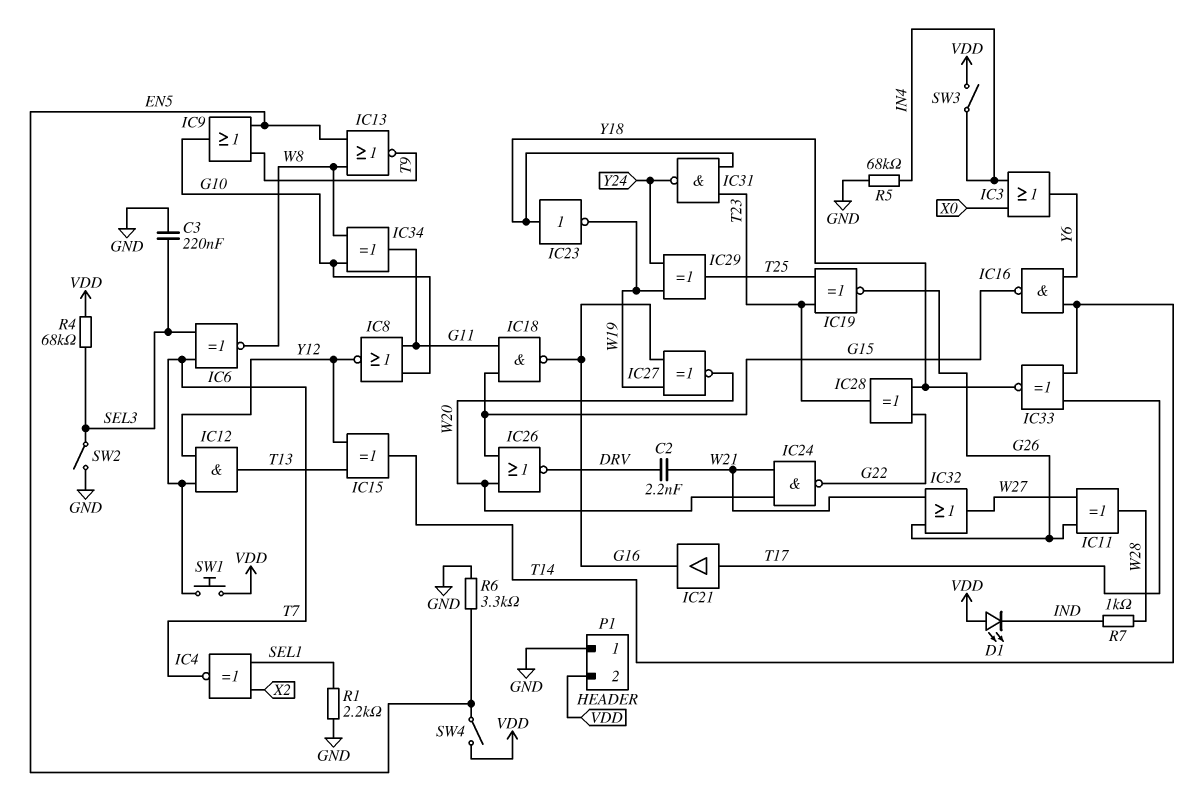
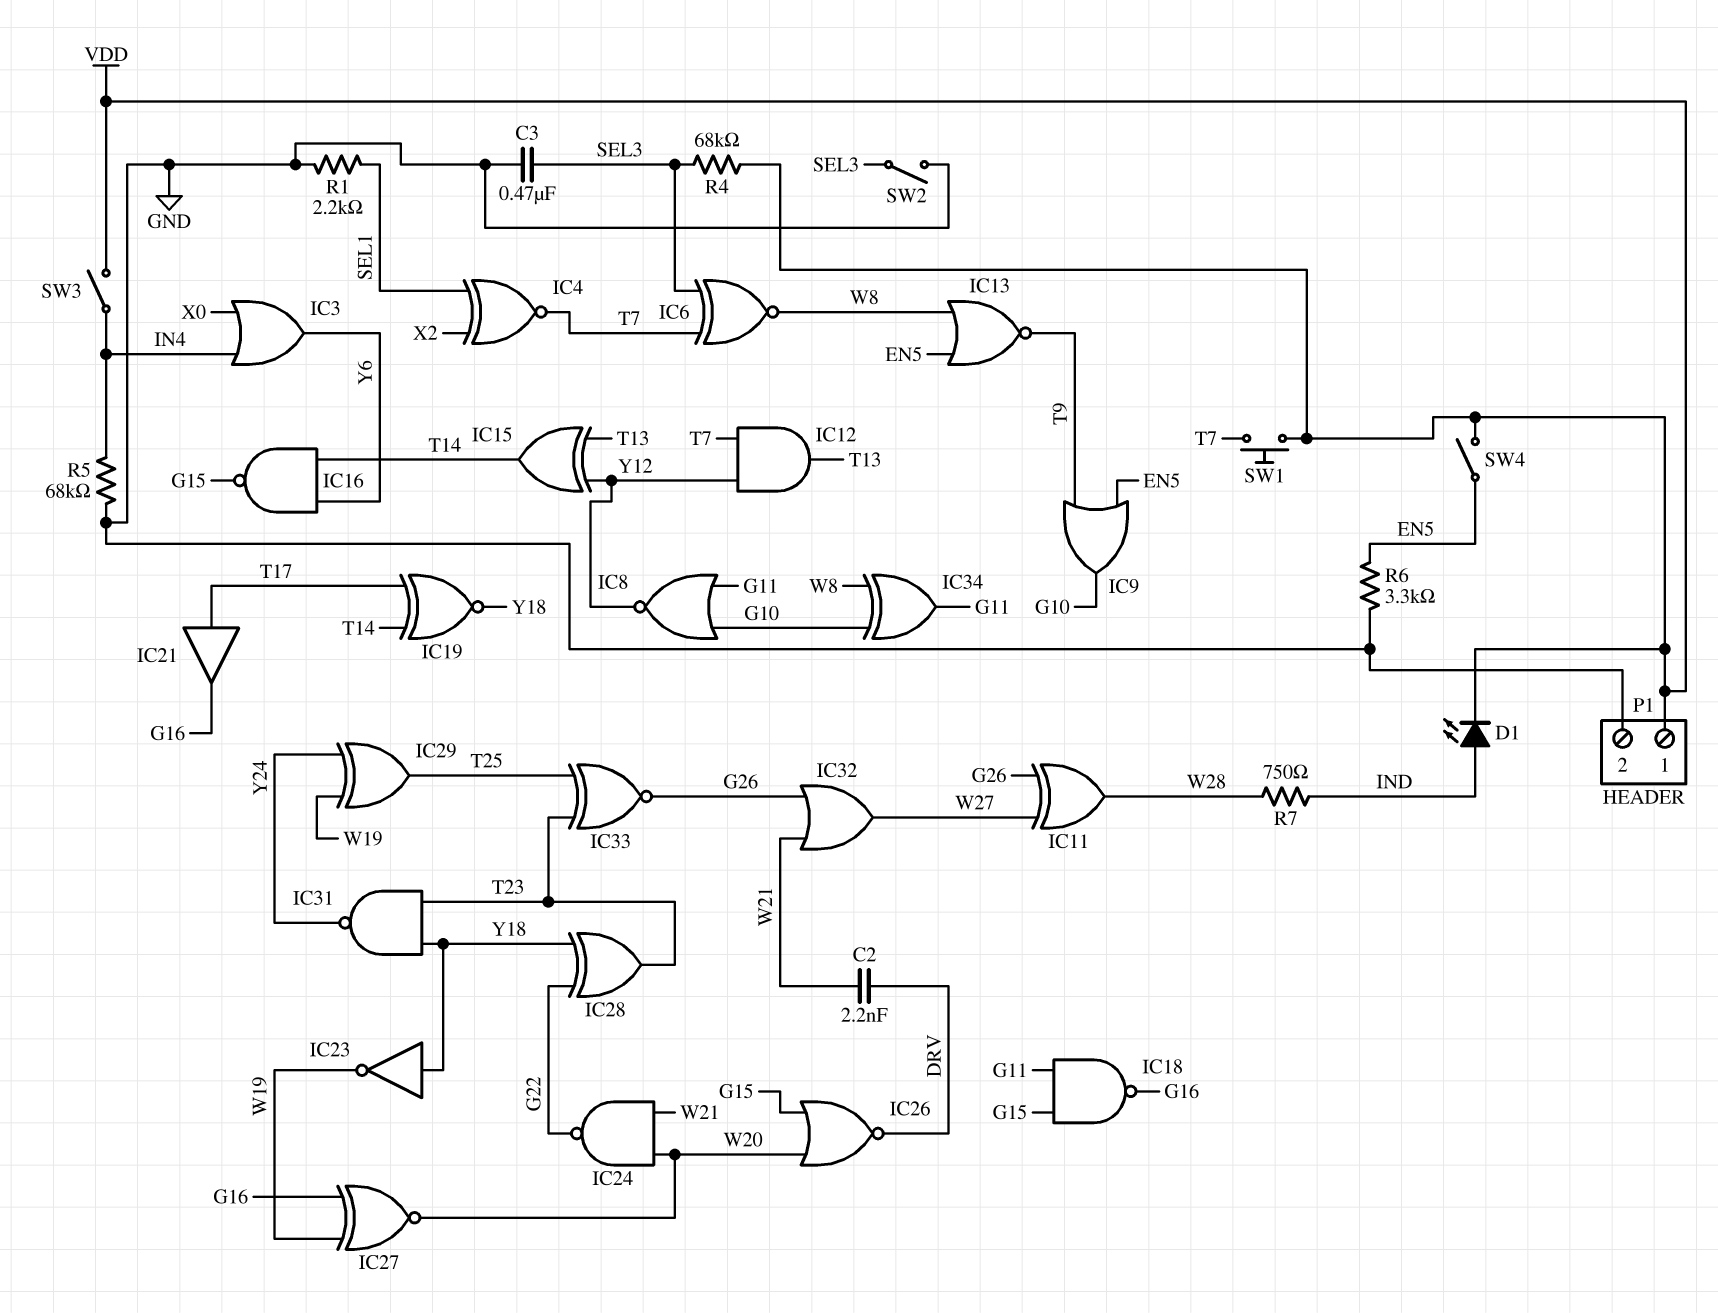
C3: 220nF (GND, SEL3) -> 470nF (GND, SEL3)
D1: LED (A VDD, K IND) -> LED (A IND, K VDD)
IC19: XNOR (in T23, in T25, out G26) -> XNOR (in T14, in T17, out Y18)
IC33: XNOR (in T14, in T17, out Y18) -> XNOR (in T23, in T25, out G26)
P1 pin 1: GND -> VDD
P1 pin 2: VDD -> GND
R7: 1k (IND, W28) -> 750 (IND, W28)

